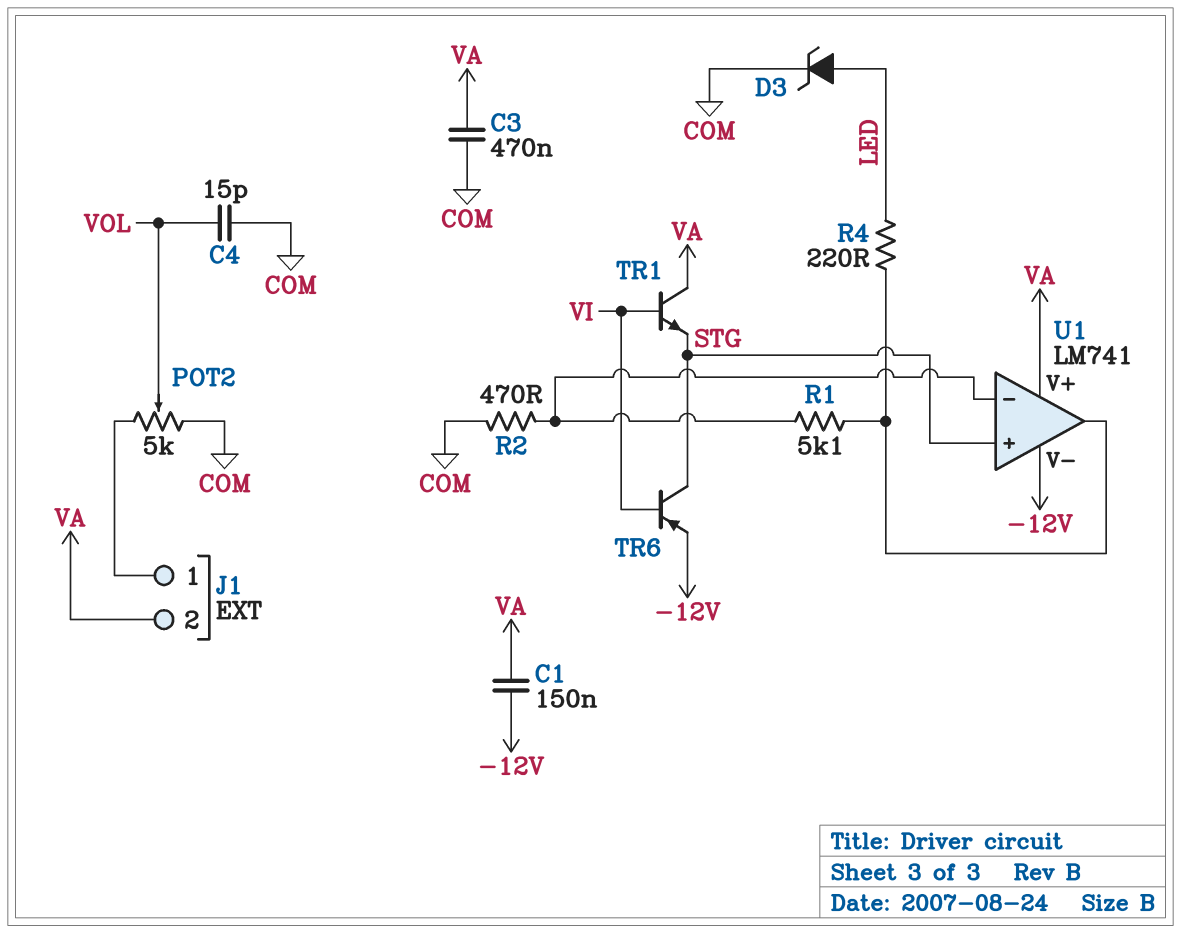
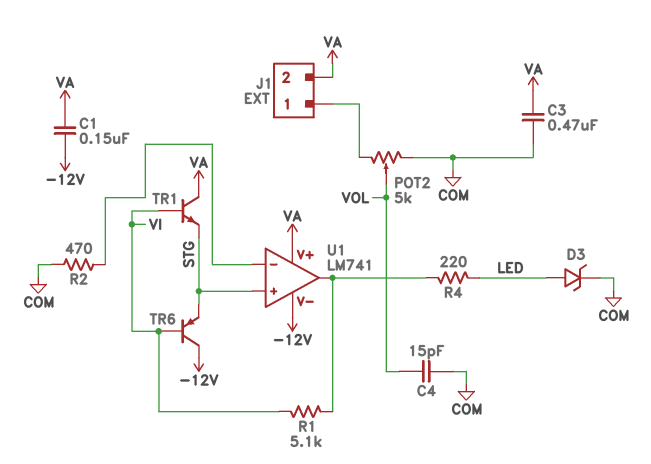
R1: 5.1k (U1/in-, U1/out) -> 5.1k (U1/out, VI)
TR6: PNP (B VI, C STG, E -12V) -> PNP (B VI, C -12V, E STG)

